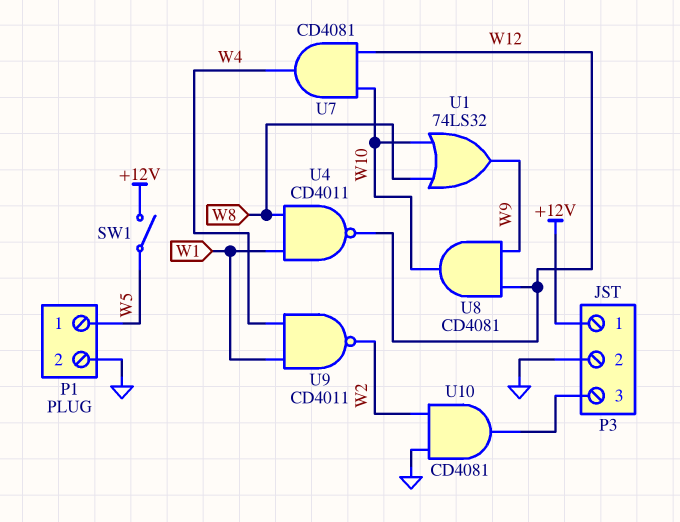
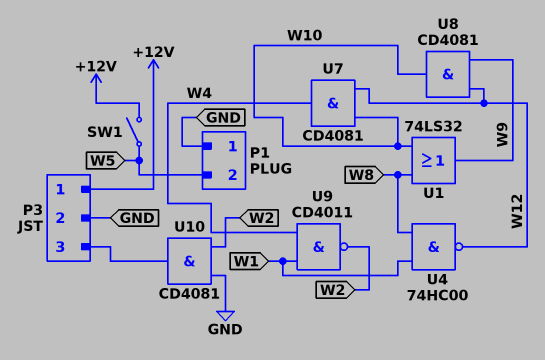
P1 pin 1: W5 -> GND
P1 pin 2: GND -> W5
U4: NAND CD4011 (in W1, in W8, out W12) -> NAND 74HC00 (in W1, in W8, out W12)

